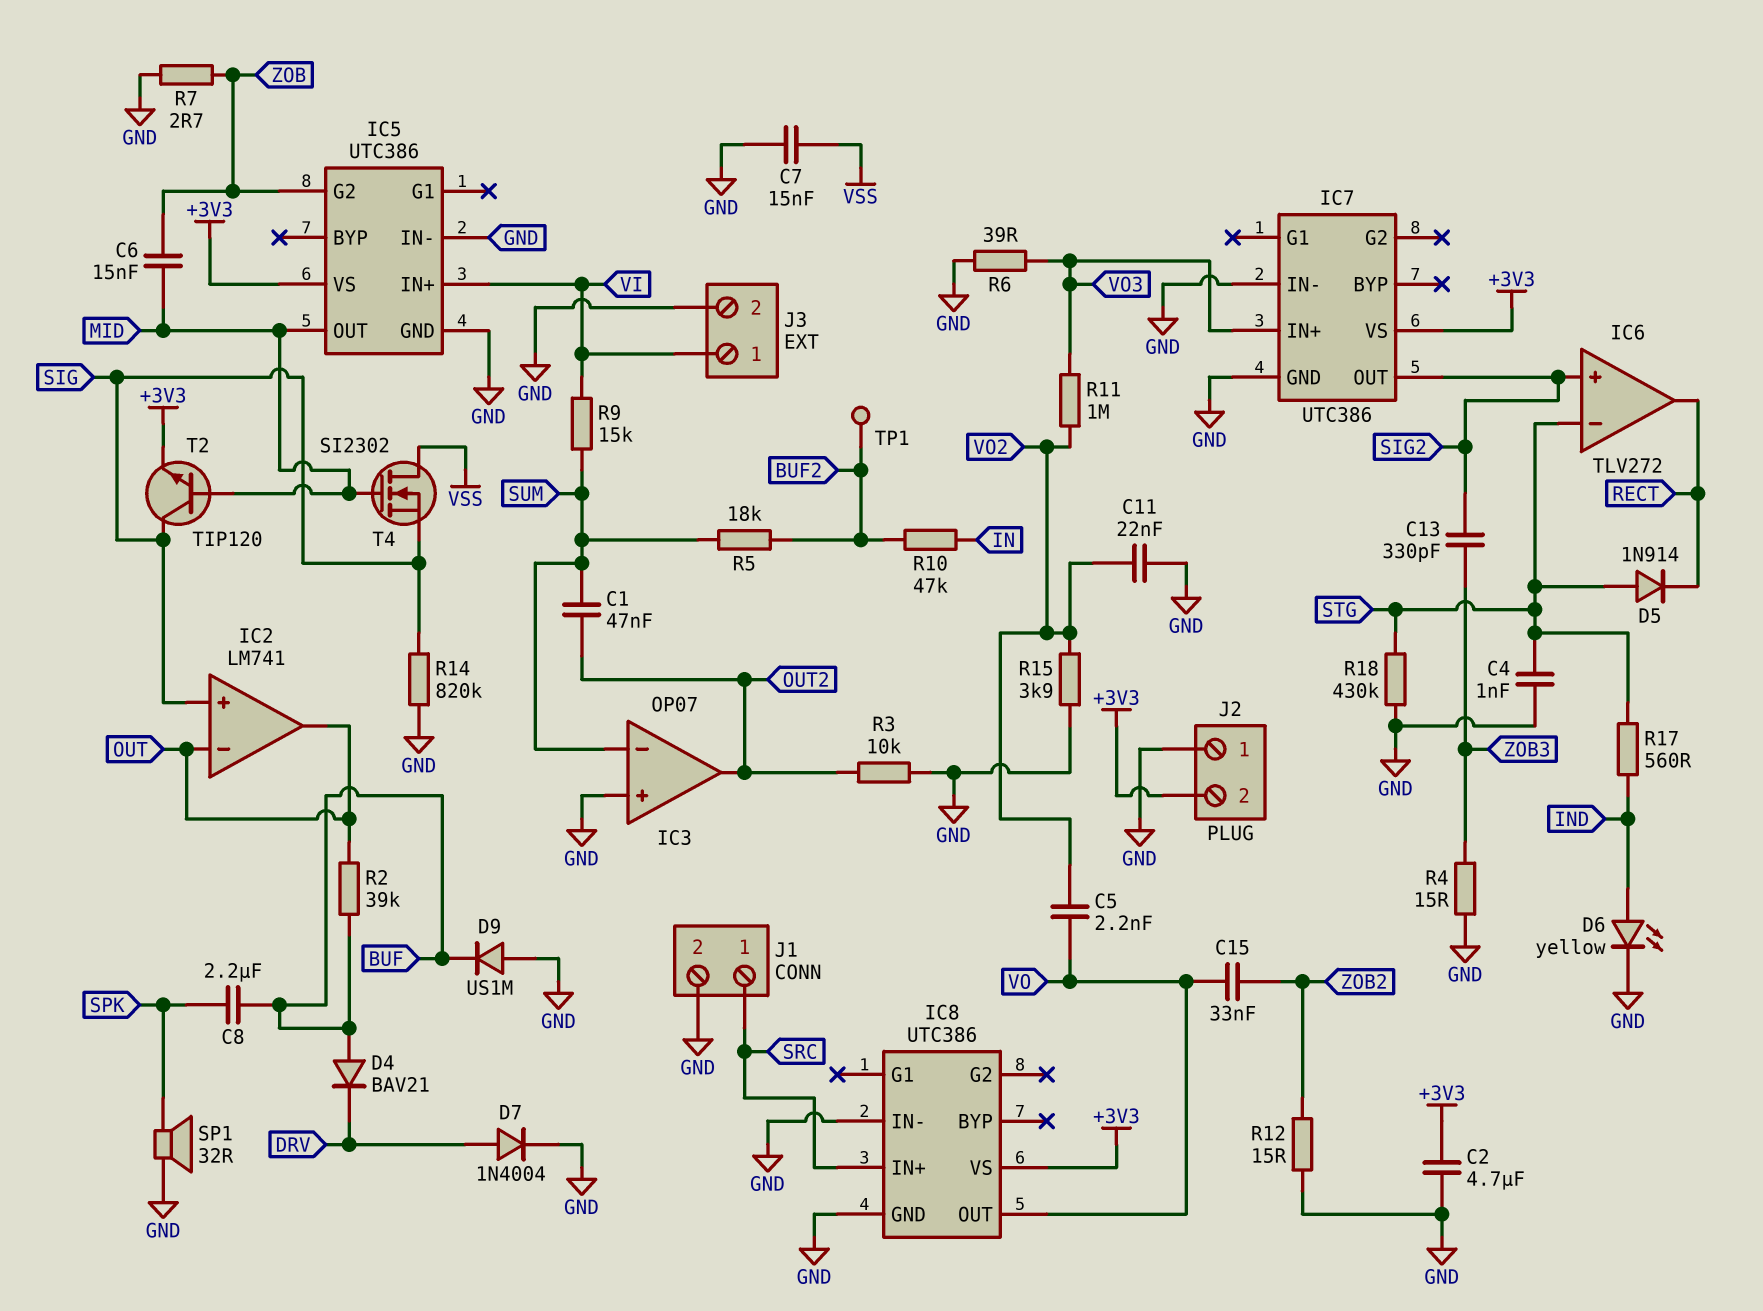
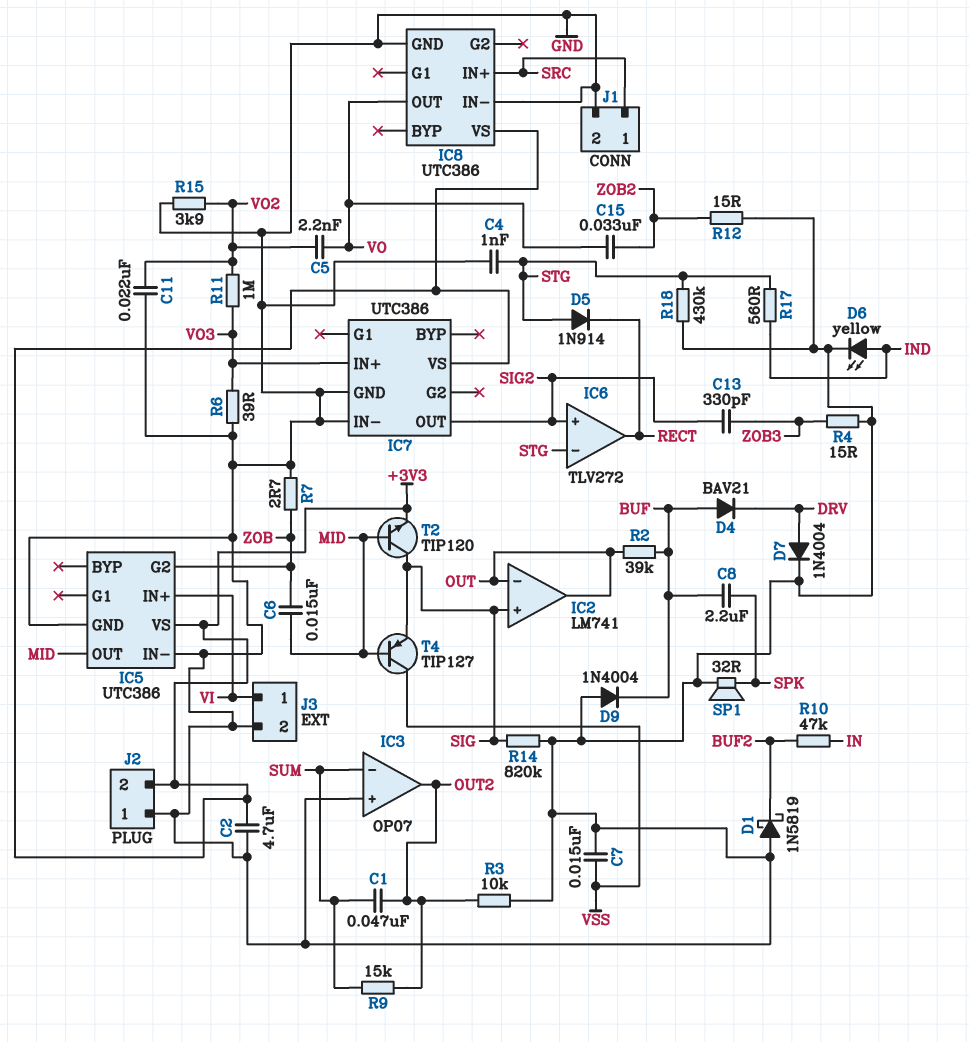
D1: none -> schottky 1N5819 (A GND, K BUF2)
D9: diode US1M (A GND, K BUF) -> diode 1N4004 (A GND, K BUF)
R5: 18k (BUF2, SUM) -> none
R9: 15k (SUM, VI) -> 15k (OUT2, SUM)
T4: NMOS SI2302 (G MID, D VSS, S SIG) -> PNP TIP127 (B MID, C VSS, E SIG)
TP1: test point (BUF2) -> none

